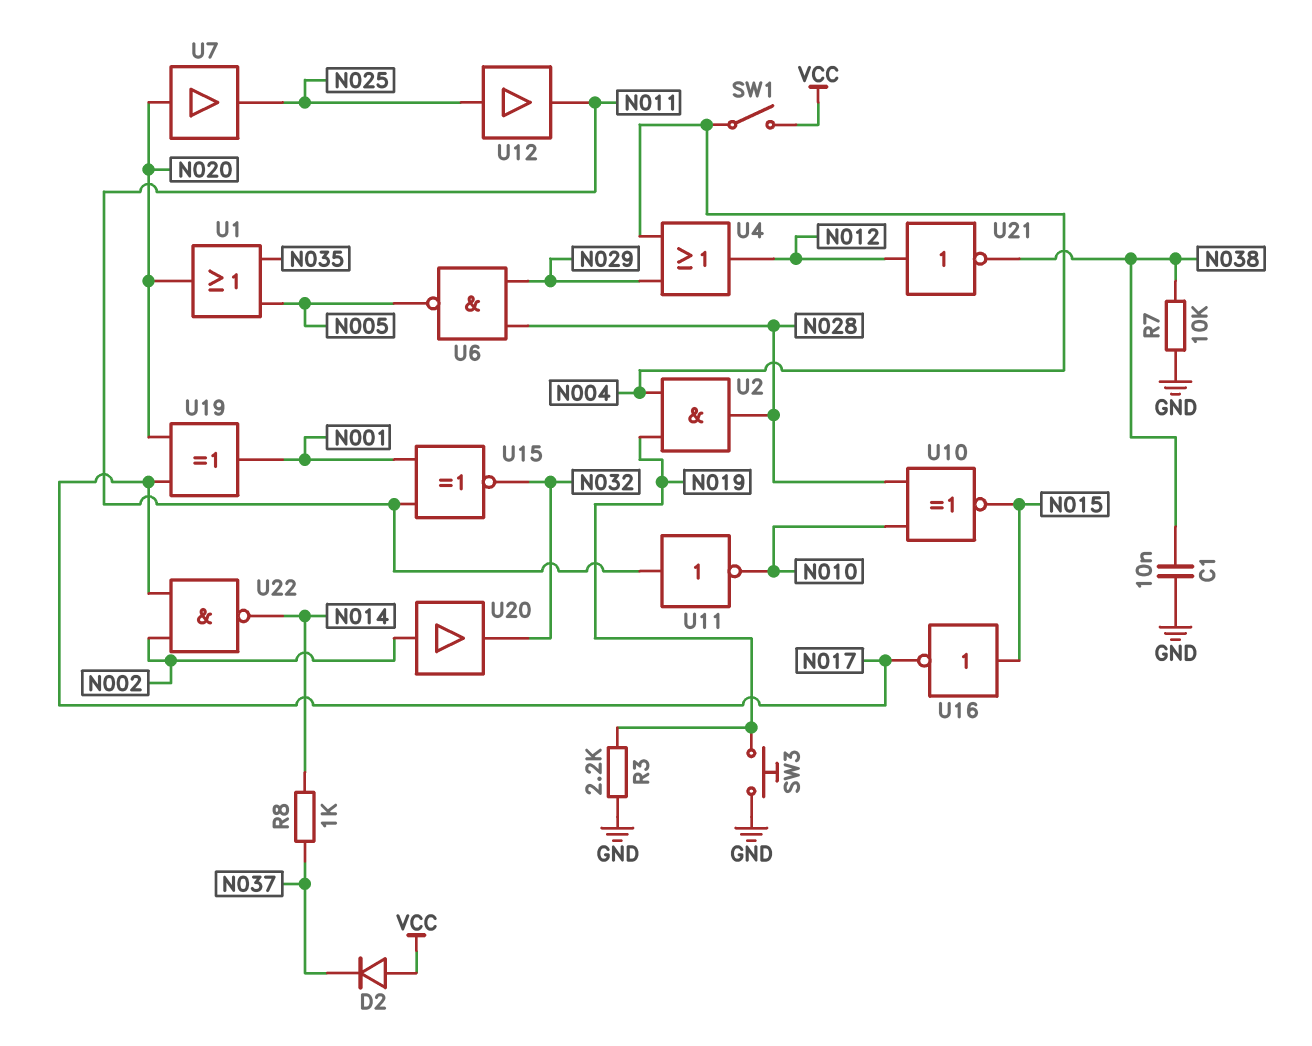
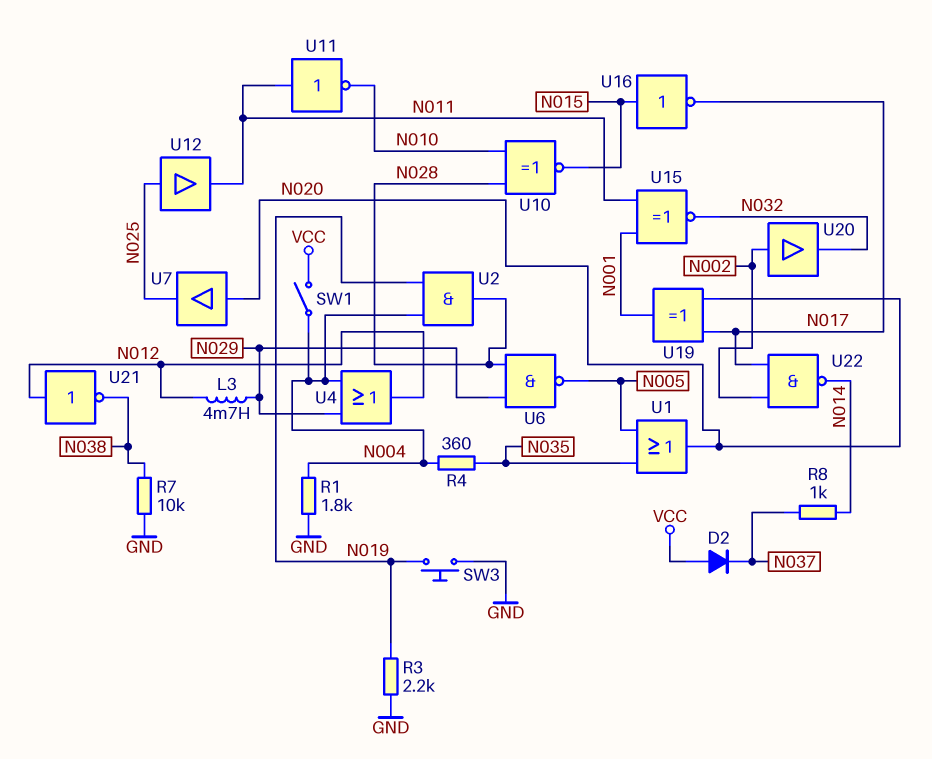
C1: 10nF (GND, N038) -> none
L3: none -> 4.7mH (N012, N029)
R1: none -> 1.8k (GND, N004)
R4: none -> 360 (N004, N035)

